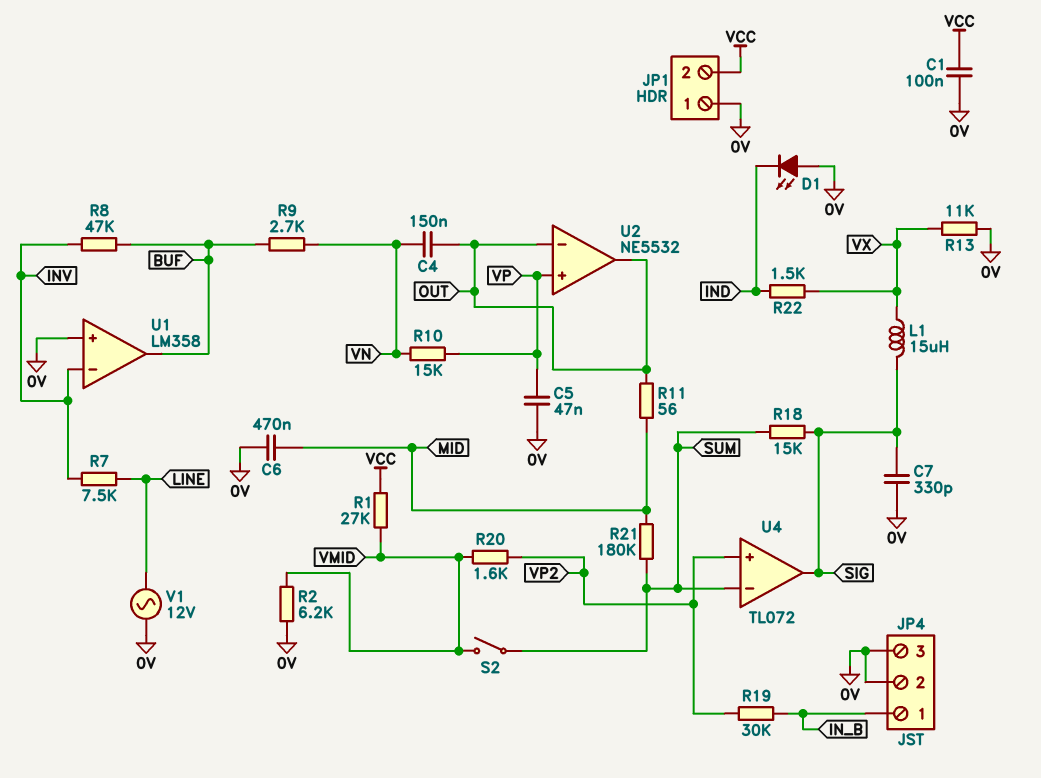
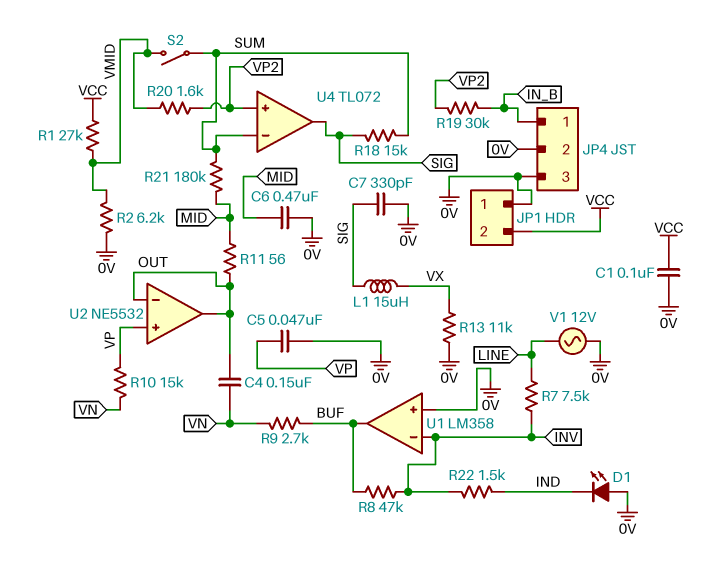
R22: 1.5k (IND, VX) -> 1.5k (IND, INV)

